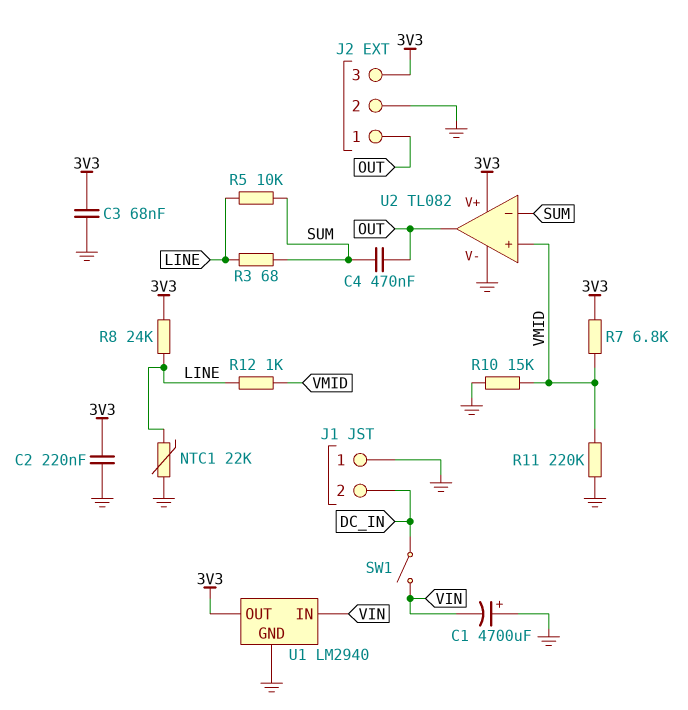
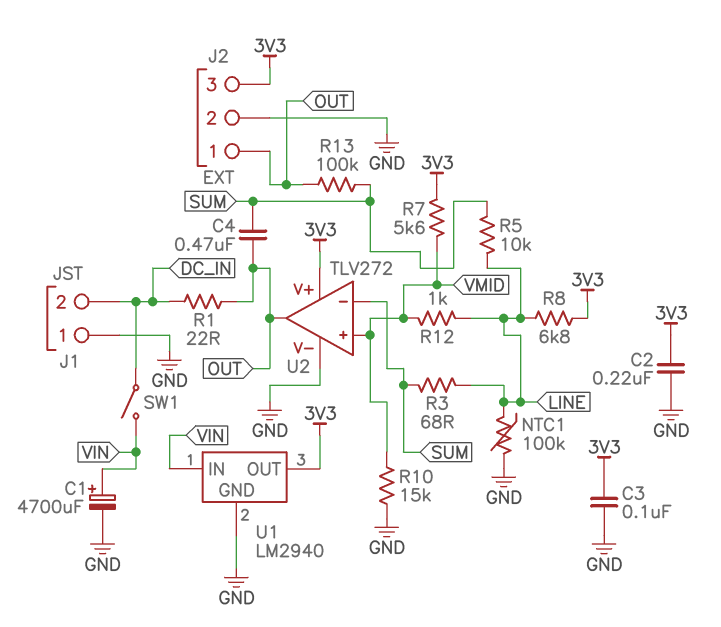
C1: 4700uF (plus GND, minus VIN) -> 4700uF (plus VIN, minus GND)
C3: 68nF (3V3, GND) -> 100nF (3V3, GND)
NTC1: 22k (GND, LINE) -> 100k (GND, LINE)
R1: none -> 22 (DC_IN, OUT)
R7: 6.8k (3V3, VMID) -> 5.6k (3V3, VMID)
R8: 24k (3V3, LINE) -> 6.8k (3V3, LINE)
R11: 220k (GND, VMID) -> none
R13: none -> 100k (OUT, SUM)
U2: TL082 -> TLV272

